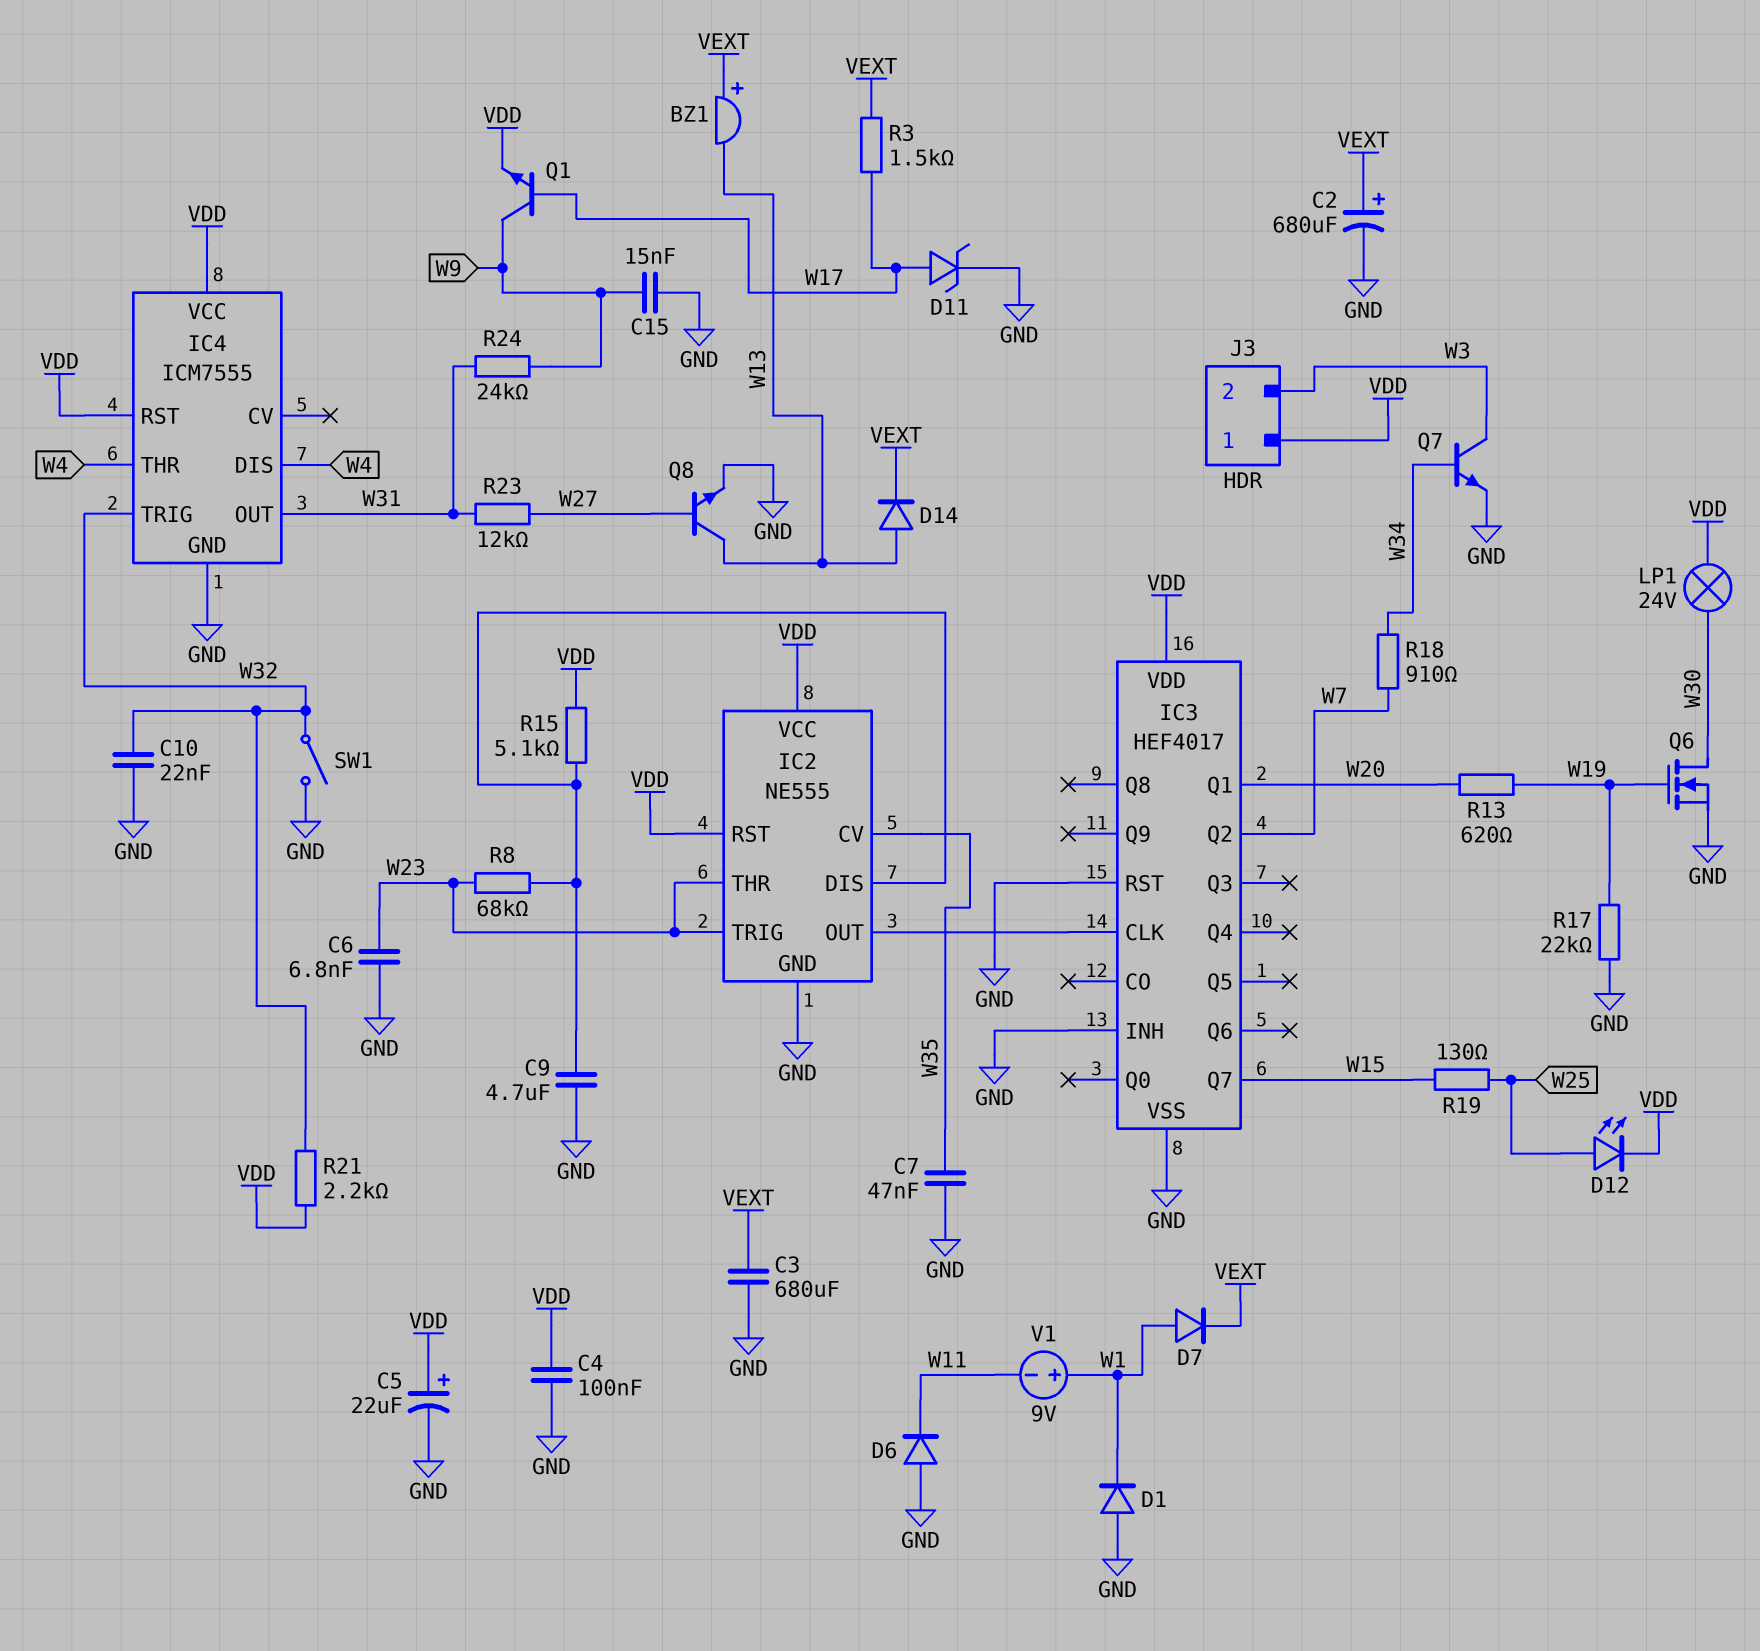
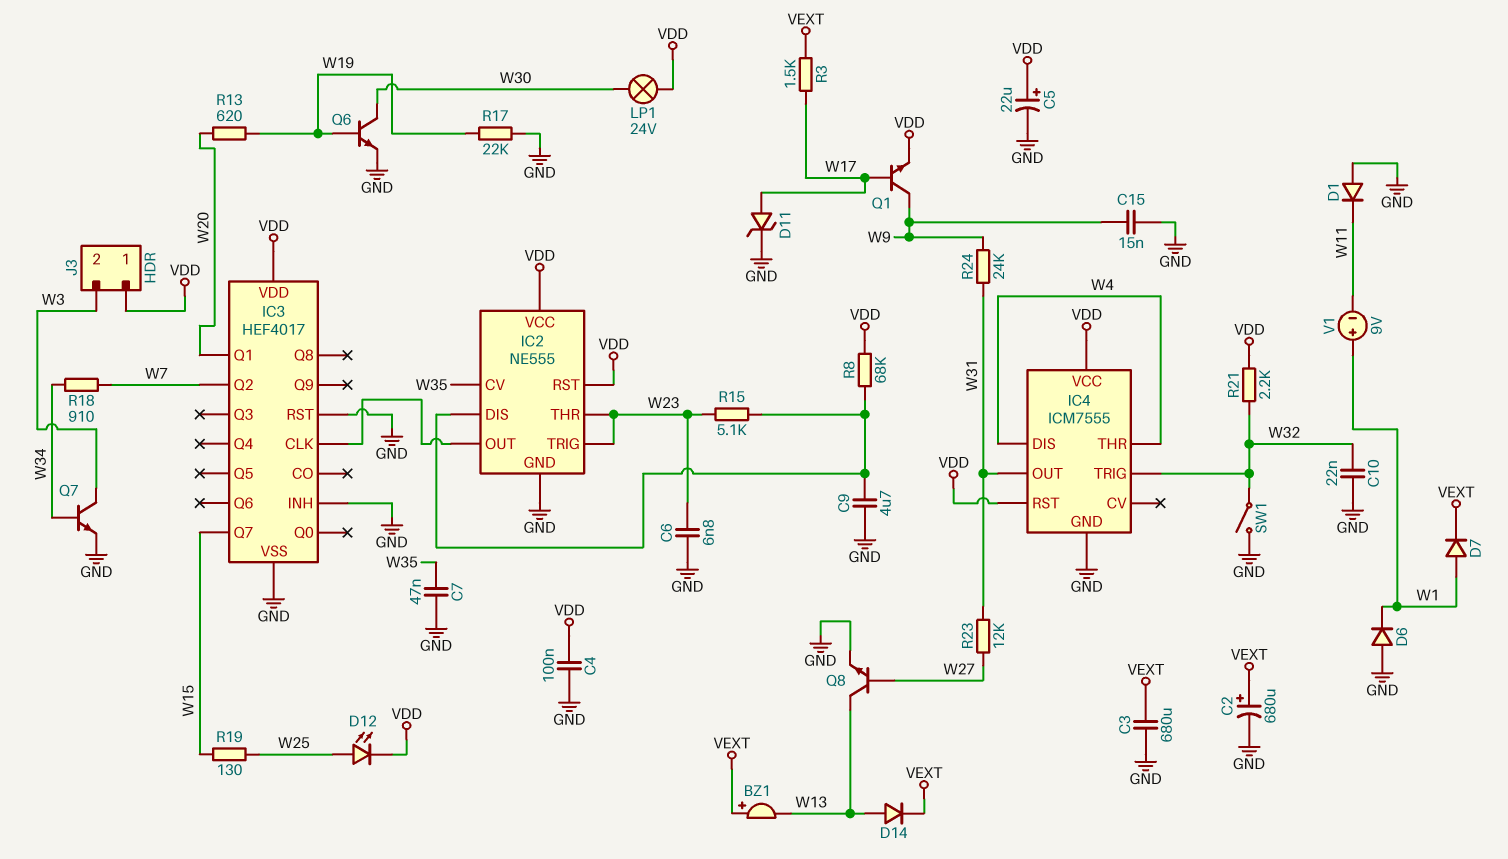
D1: diode (A GND, K W1) -> diode (A GND, K W11)
D6: diode (A GND, K W11) -> diode (A GND, K W1)
Q6: NMOS (G W19, D W30, S GND) -> NPN (B W19, C W30, E GND)
R8: 68k (IC2/DIS, W23) -> 68k (IC2/DIS, VDD)
R15: 5.1k (IC2/DIS, VDD) -> 5.1k (IC2/DIS, W23)

